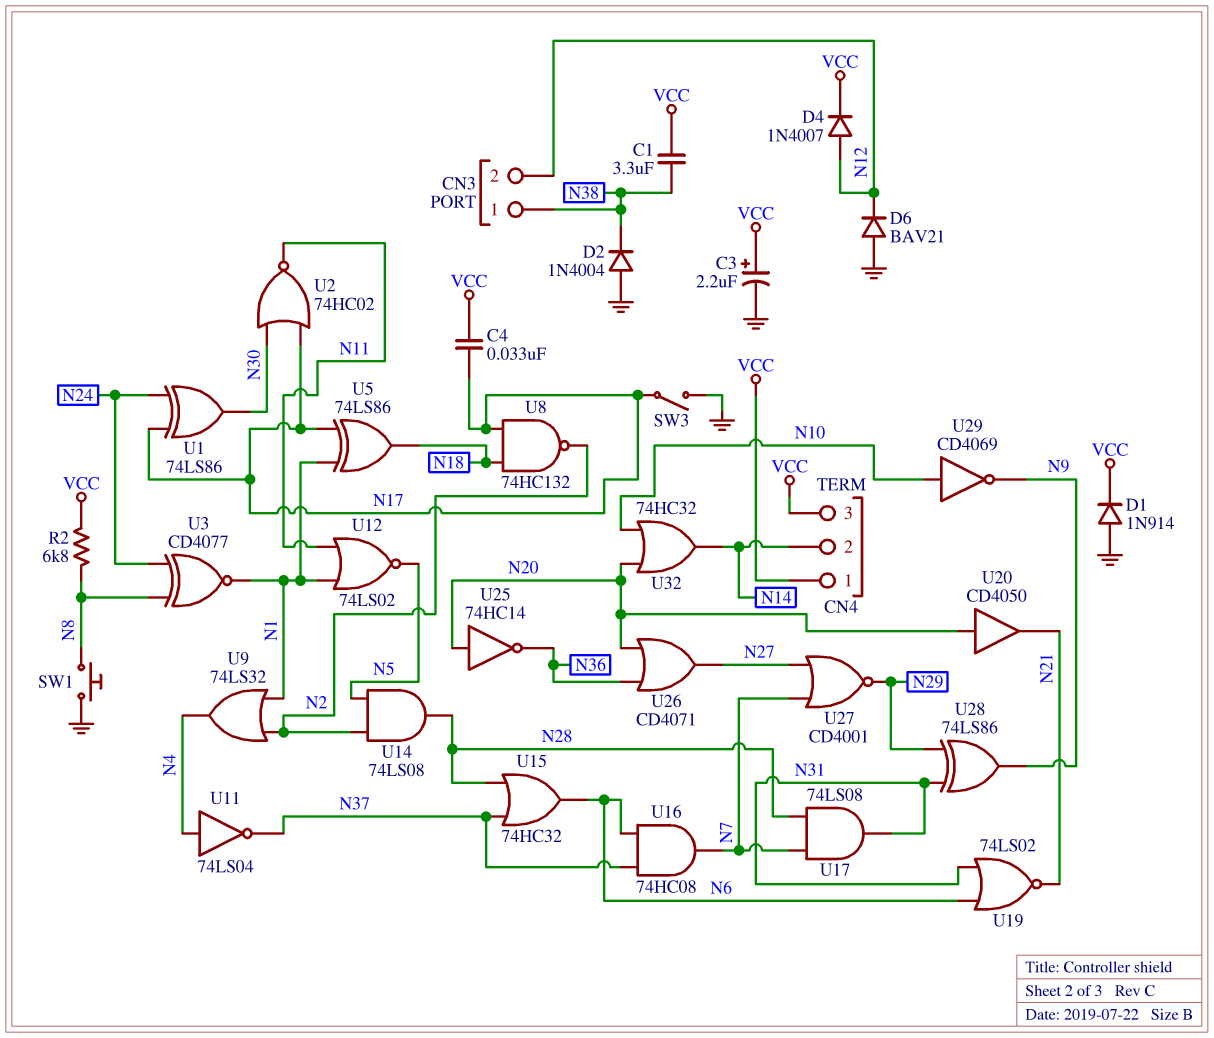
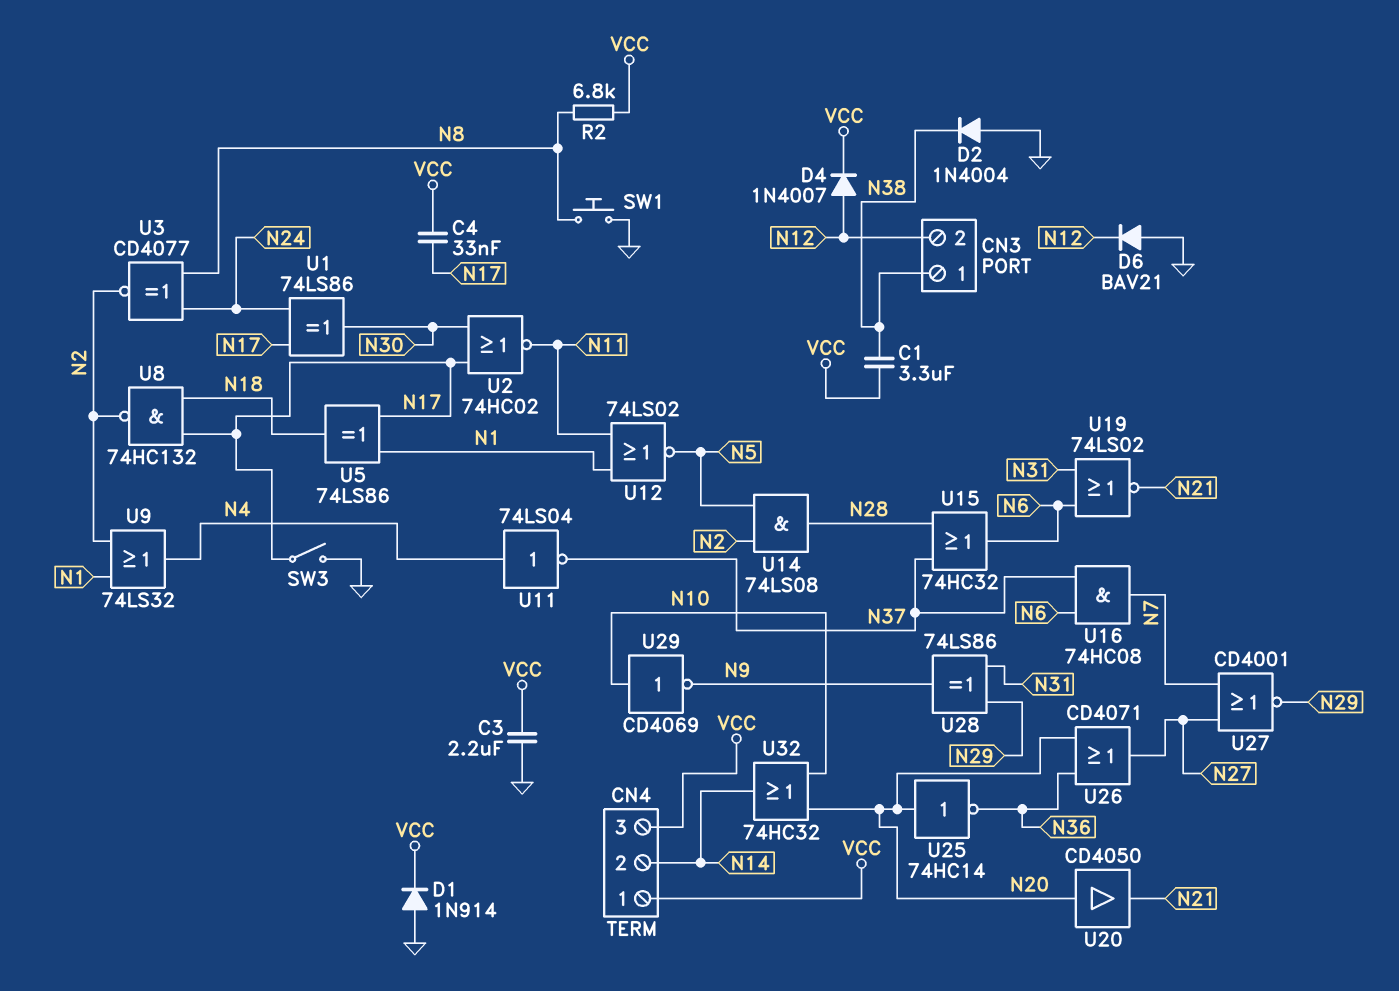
C3: 2.2uF (plus VCC, minus GND) -> 2.2uF (GND, VCC)
U3: XNOR CD4077 (in N8, in N24, out N1) -> XNOR CD4077 (in N8, in N24, out N2)
U17: AND 74LS08 (in N7, in N28, out N31) -> none

